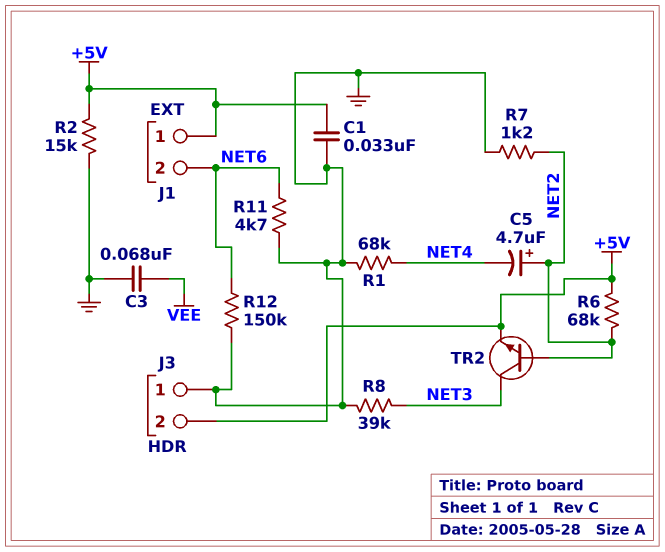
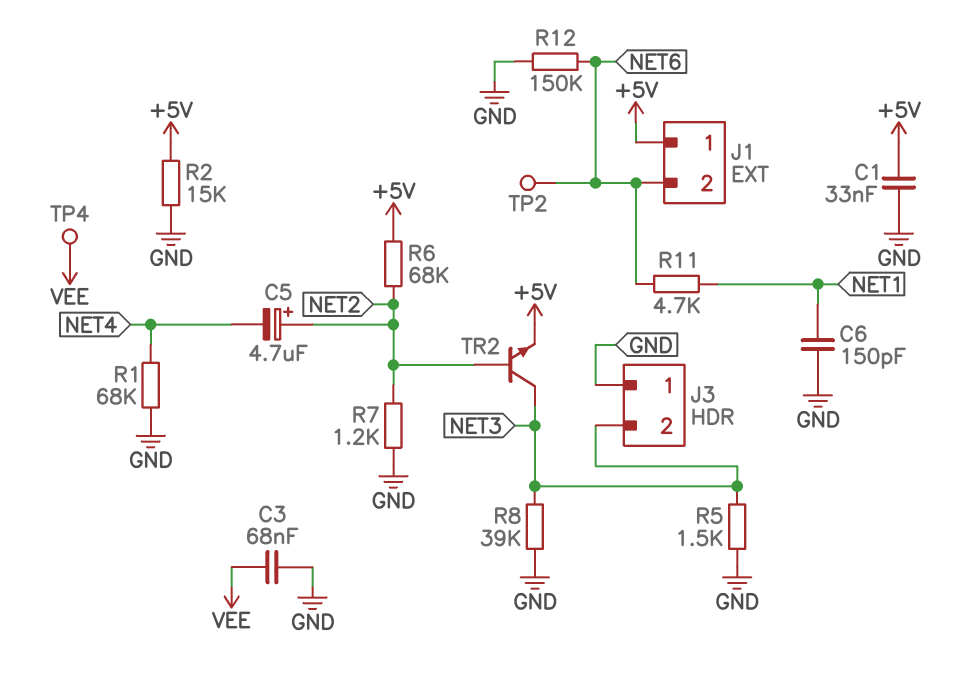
C6: none -> 150pF (GND, NET1)
J3 pin 2: +5V -> NET3
R5: none -> 1.5k (GND, NET3)
R11: 4.7k (GND, NET6) -> 4.7k (NET1, NET6)
TP2: none -> test point (NET6)
TP4: none -> test point (VEE)

